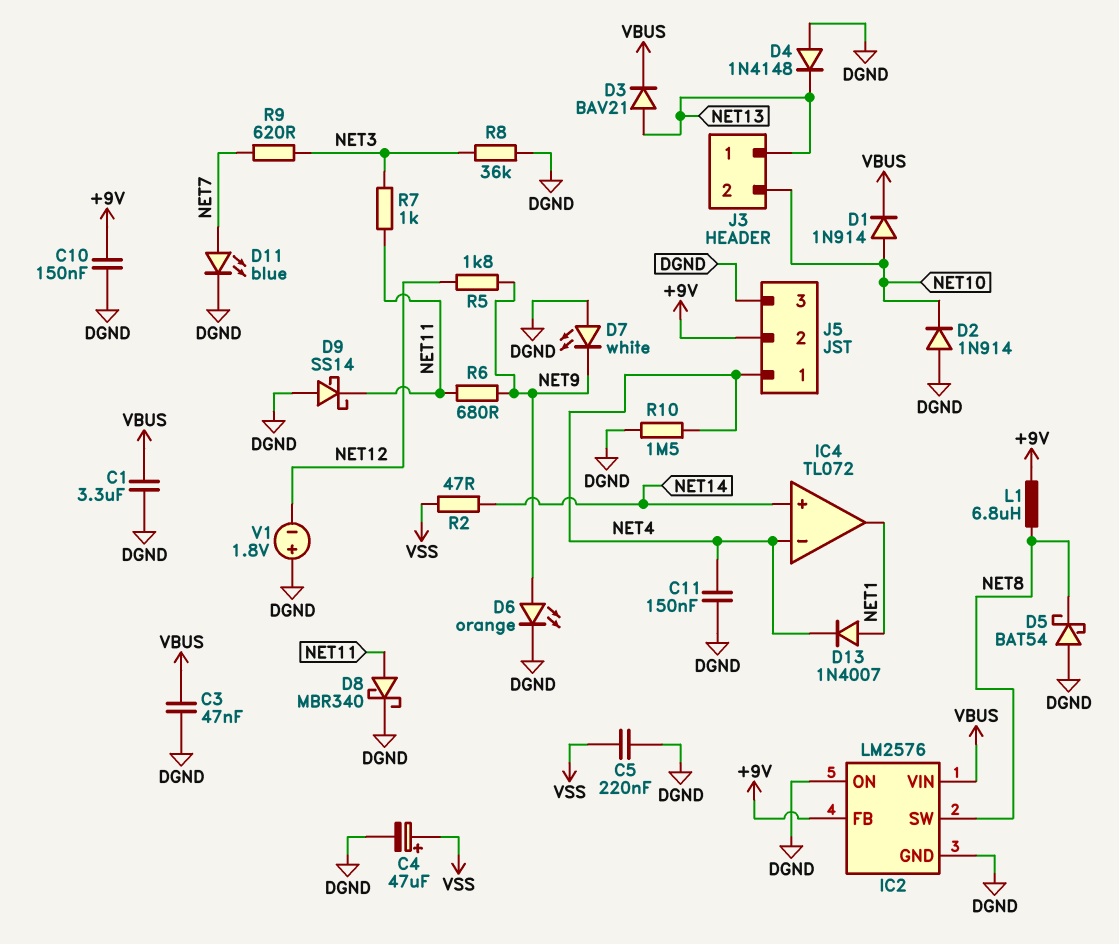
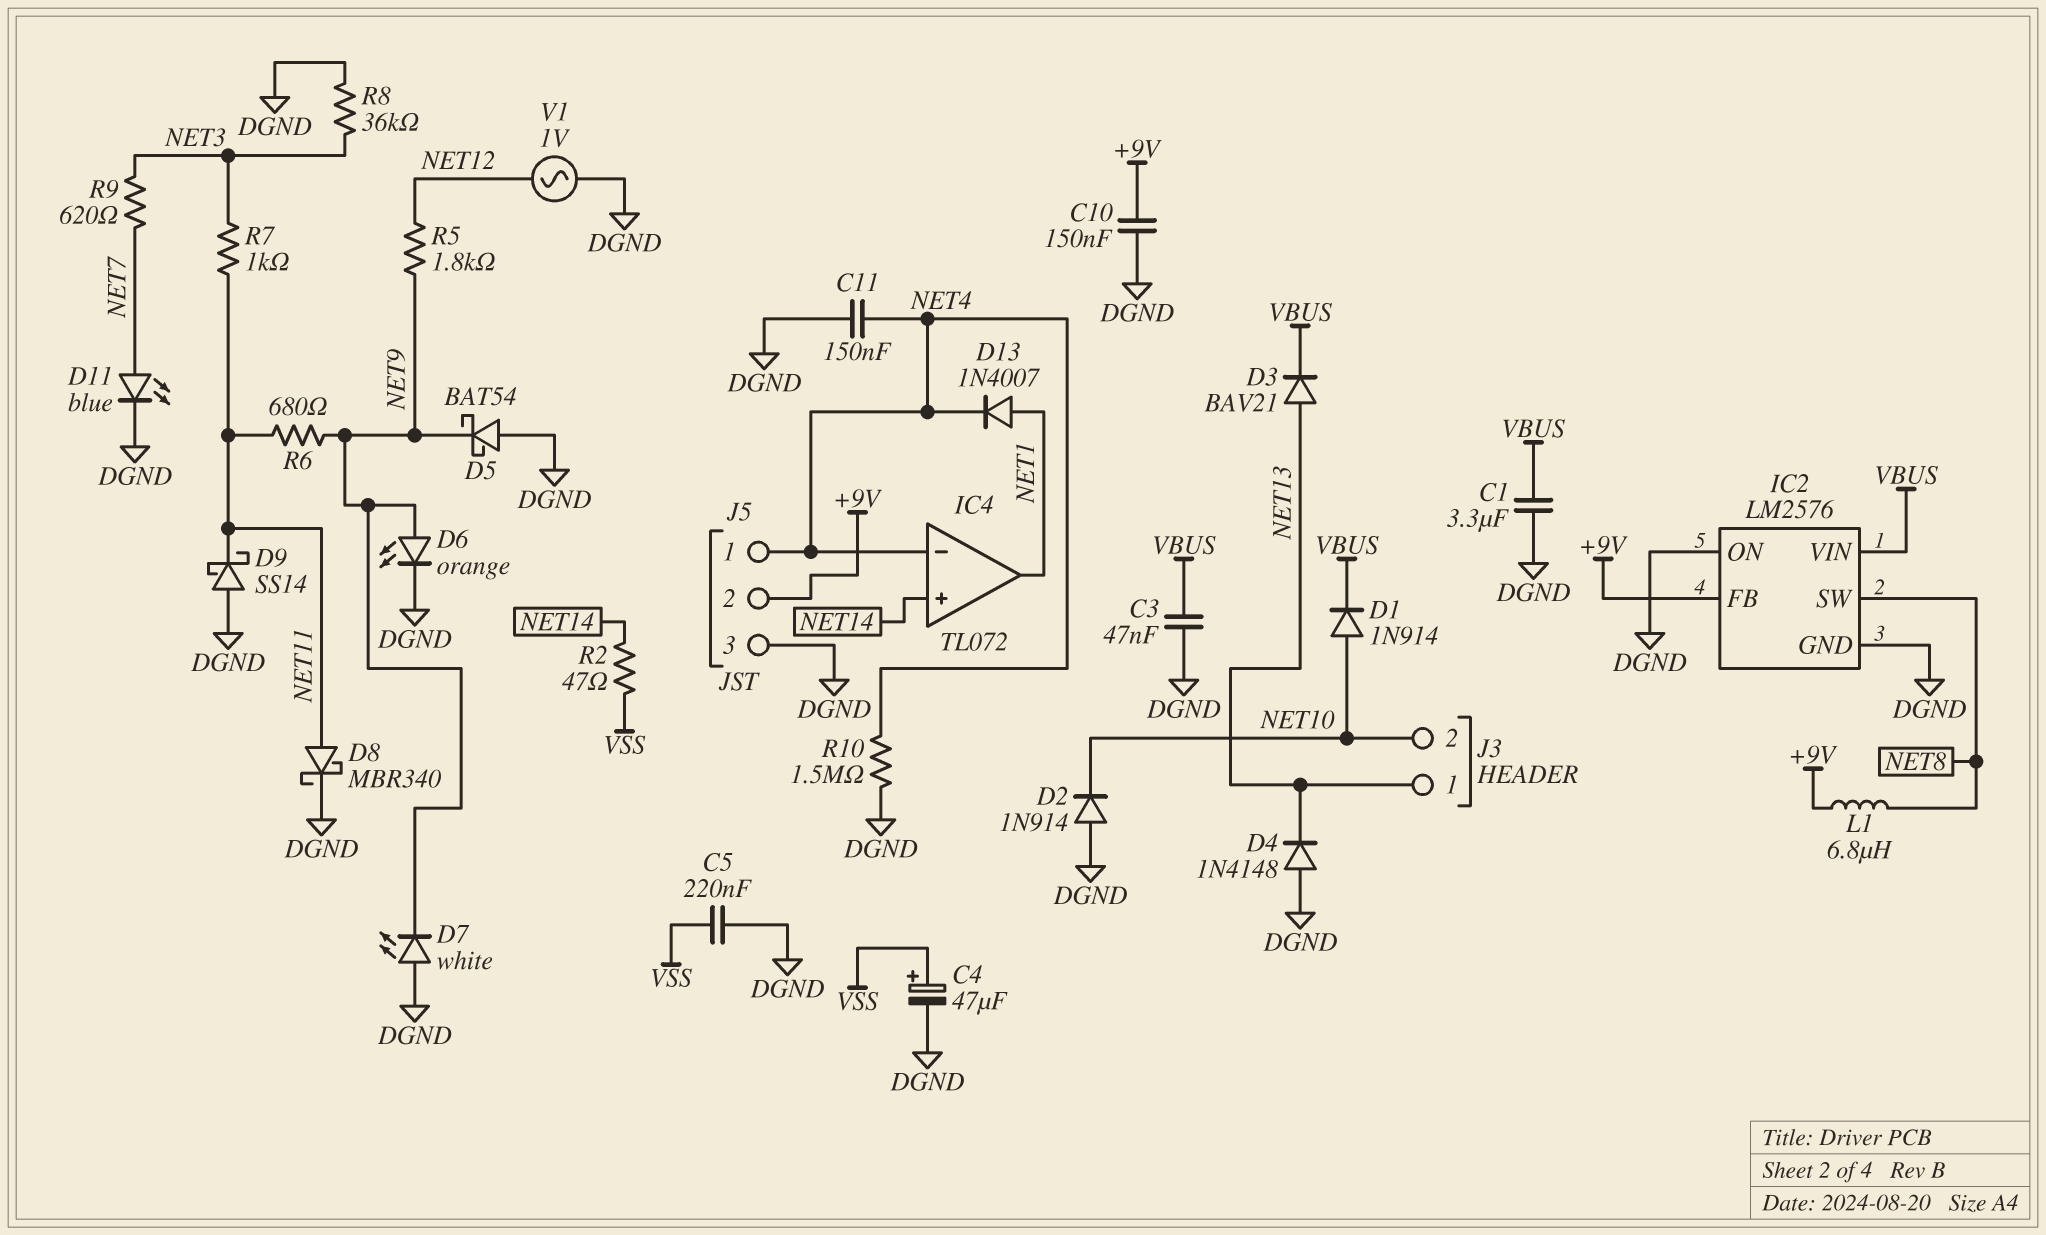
D5: schottky BAT54 (A DGND, K NET8) -> schottky BAT54 (A DGND, K NET9)
V1: 1.8V (plus DGND, minus NET12) -> AC 1V (DGND, NET12)

